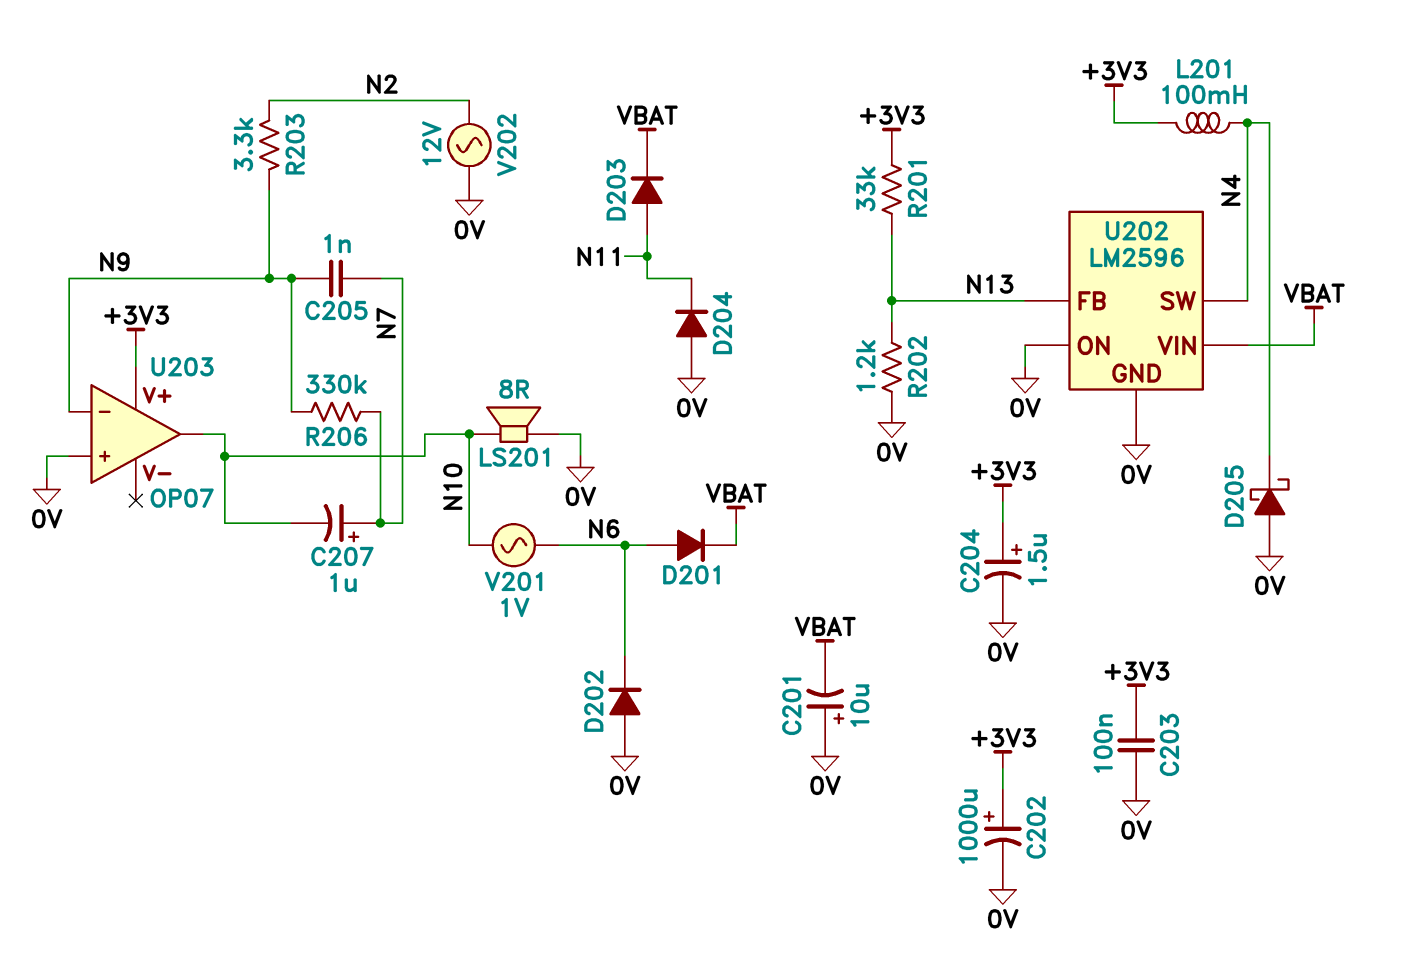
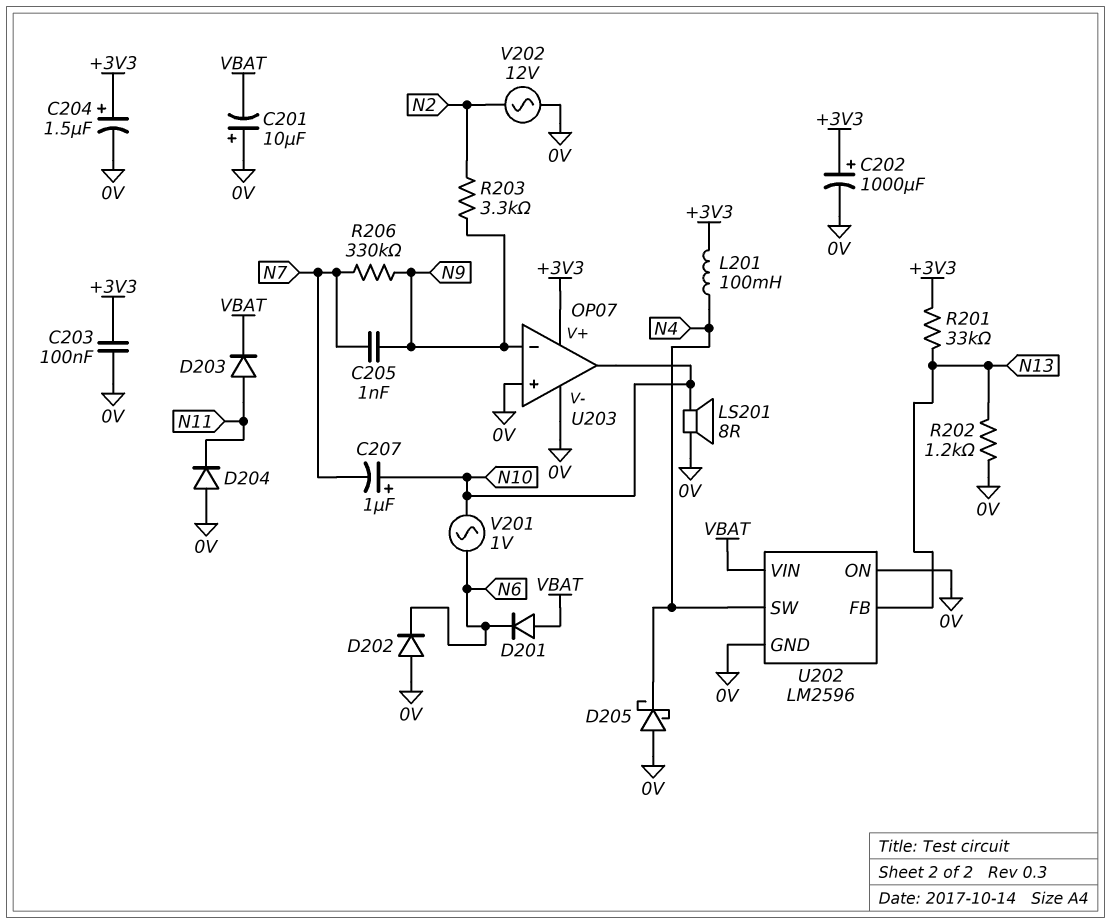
C207: 1uF (plus N7, minus N10) -> 1uF (plus N10, minus N7)
D201: diode (A N6, K VBAT) -> diode (A VBAT, K N6)
U203 pin V-: none -> 0V

